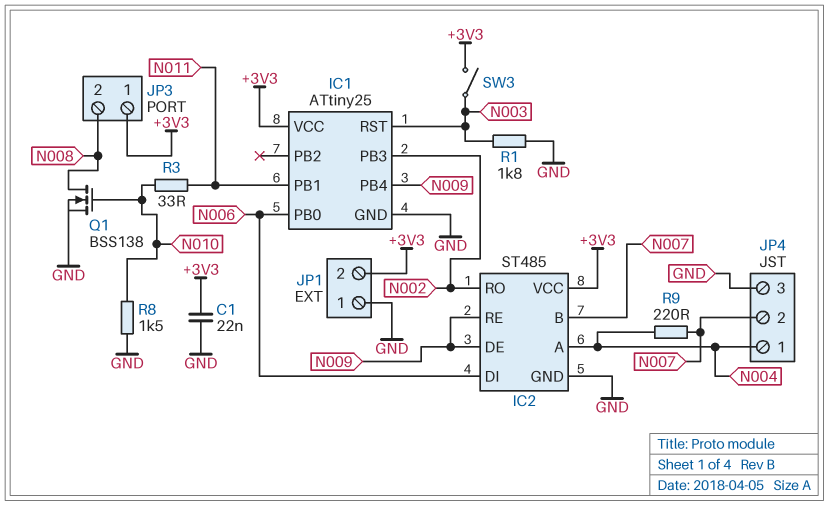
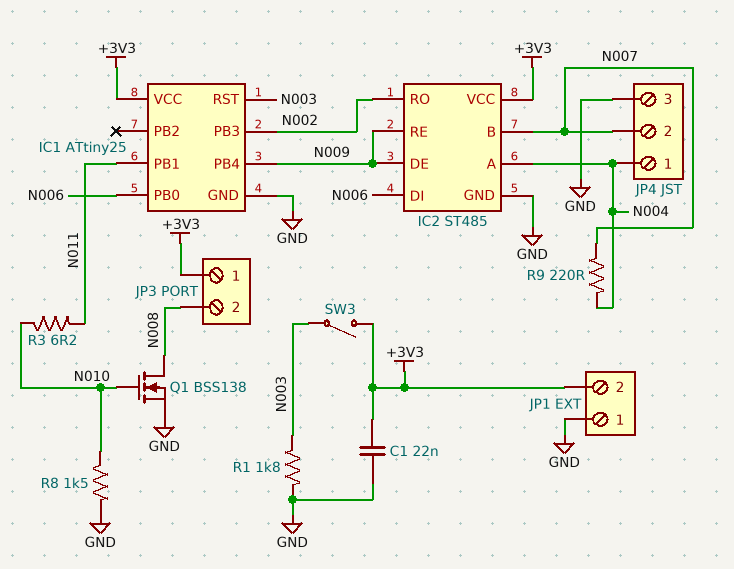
R3: 33 (N010, N011) -> 6.2 (N010, N011)

